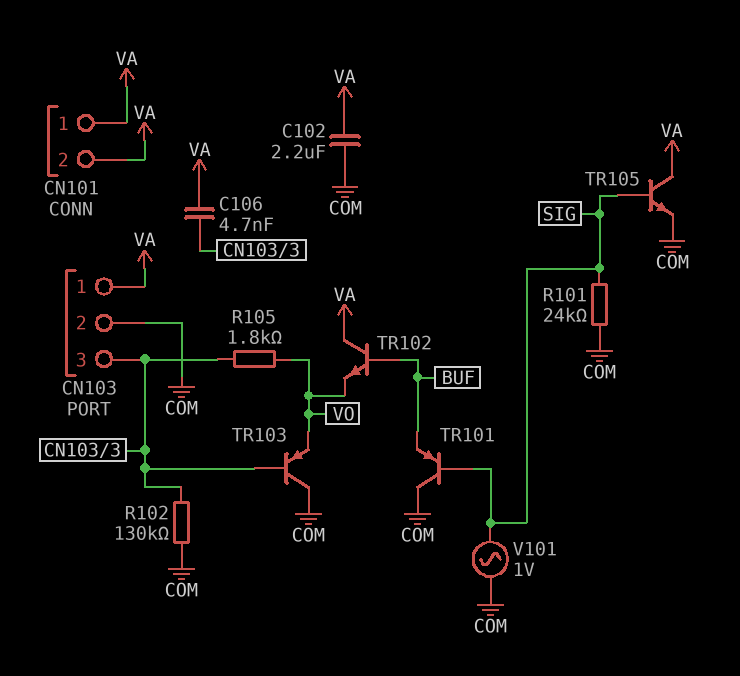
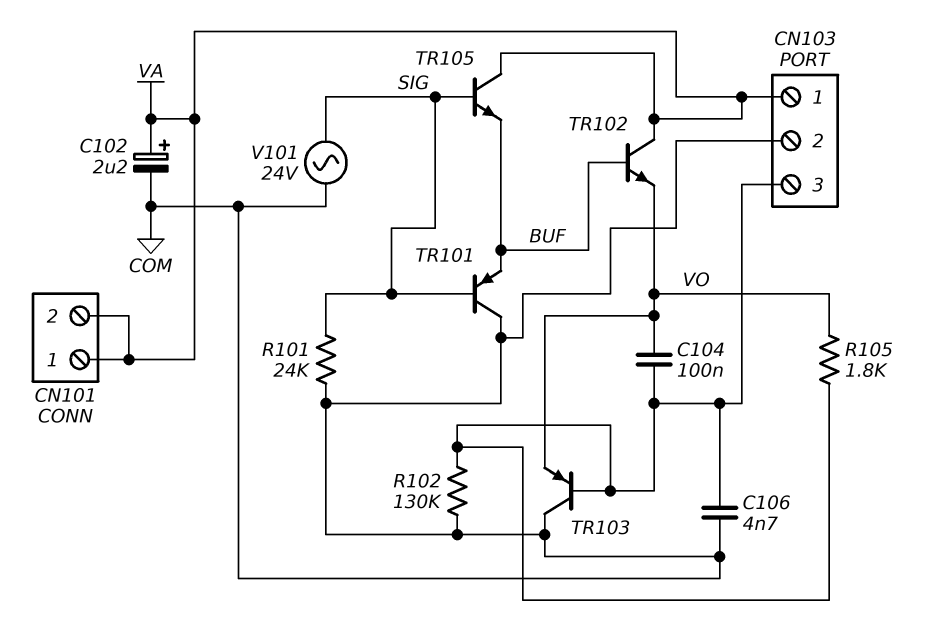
C102: 2.2uF (COM, VA) -> 2.2uF (plus VA, minus COM)
C104: none -> 100nF (CN103/3, VO)
C106: 4.7nF (CN103/3, VA) -> 4.7nF (CN103/3, COM)
TR105: NPN (B SIG, C VA, E COM) -> NPN (B SIG, C VA, E BUF)
V101: AC 1V (COM, SIG) -> AC 24V (COM, SIG)

